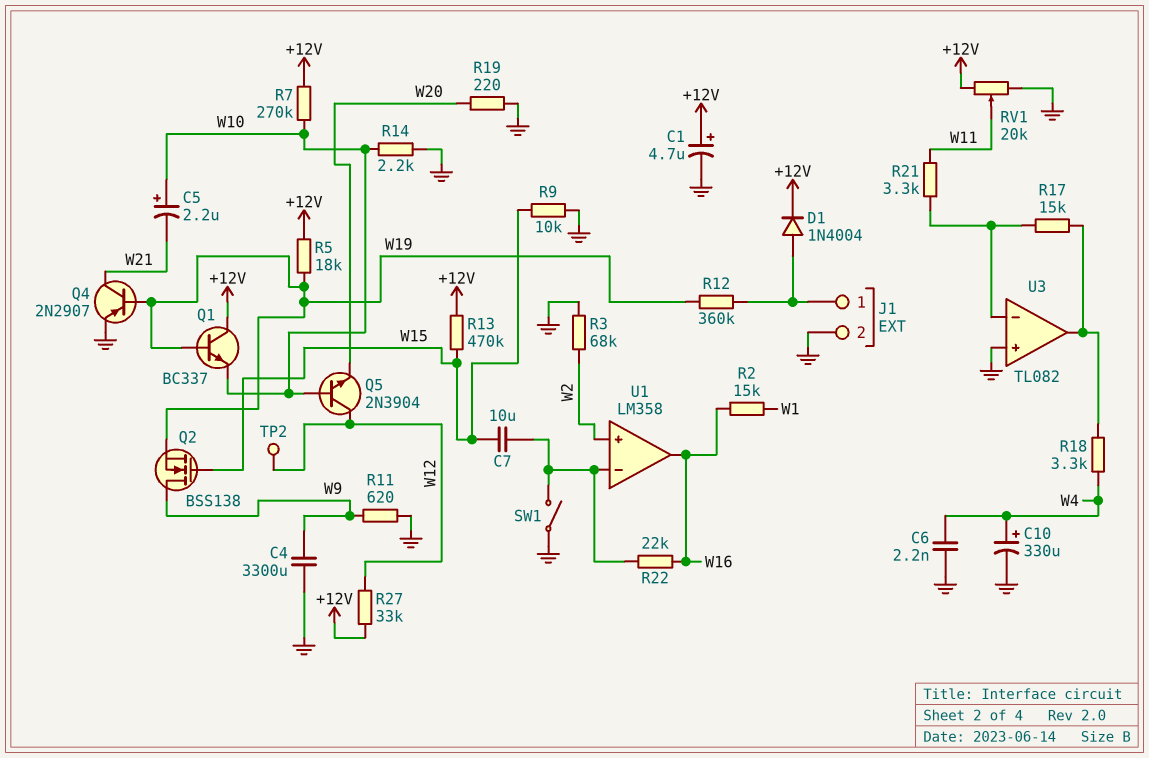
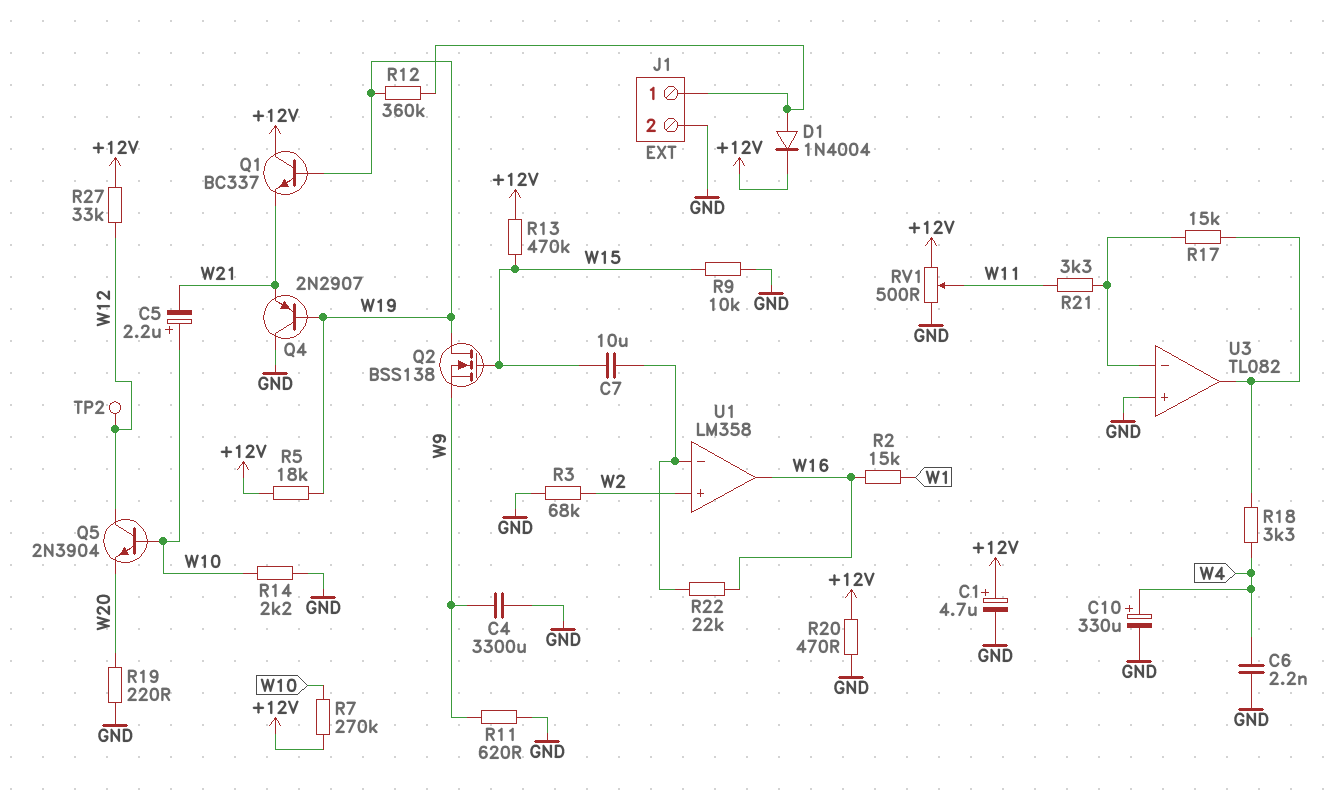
Q1: NPN BC337 (B W19, C +12V, E W10) -> NPN BC337 (B W19, C +12V, E W21)
Q2: NMOS BSS138 (G W15, D W9, S W19) -> NMOS BSS138 (G W15, D W19, S W9)
Q4: PNP 2N2907 (B W19, C W21, E GND) -> PNP 2N2907 (B W19, C GND, E W21)
R20: none -> 470 (+12V, GND)
RV1: 20k (+12V, GND, wiper W11) -> 500 (+12V, GND, wiper W11)
SW1: switch (GND, U1/in-) -> none

